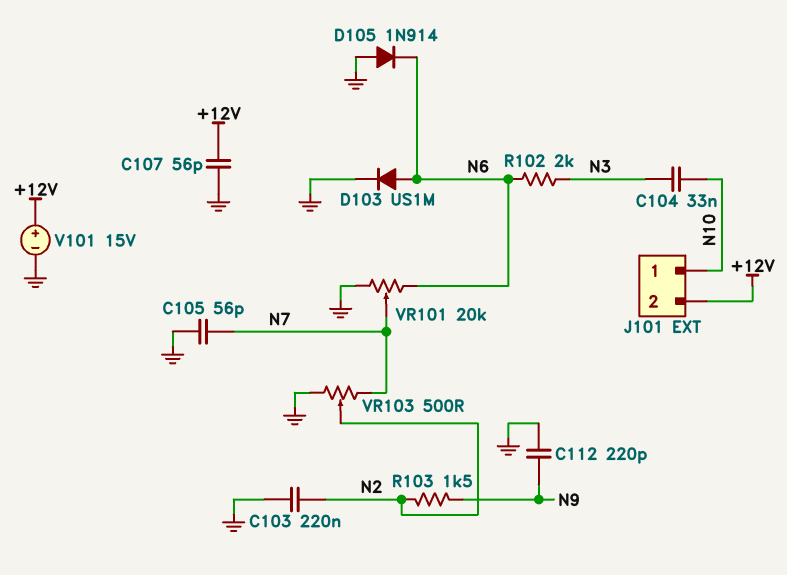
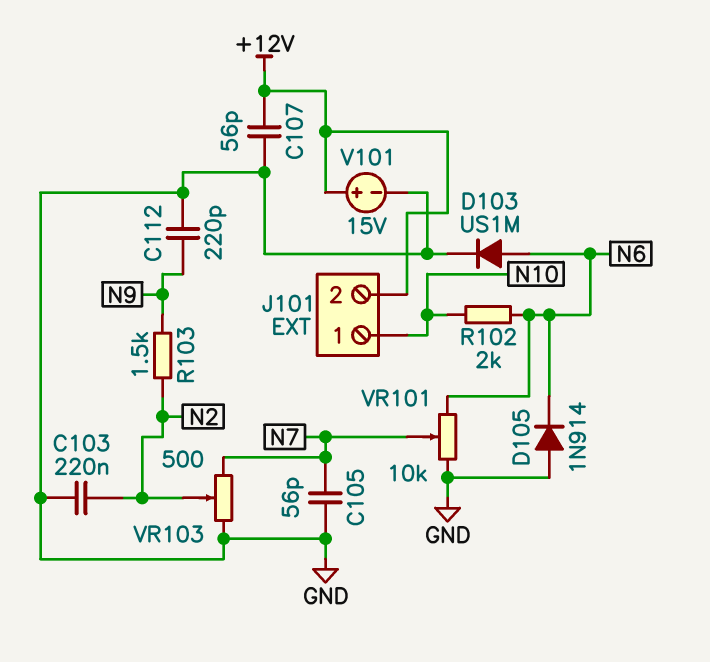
C104: 33nF (N3, N10) -> none
R102: 2k (N3, N6) -> 2k (N6, N10)
VR101: 20k (GND, N6, wiper N7) -> 10k (GND, N6, wiper N7)

